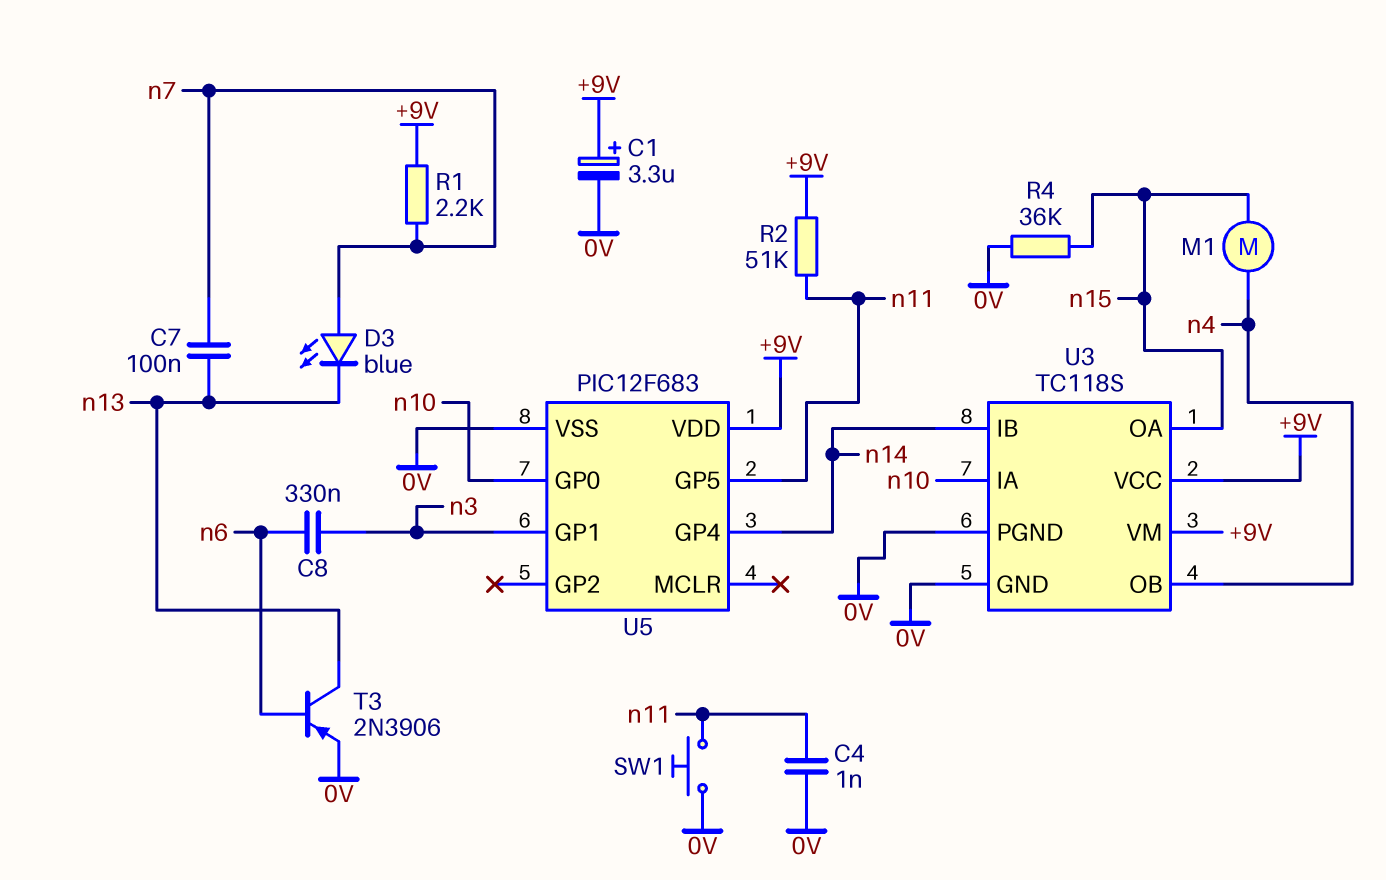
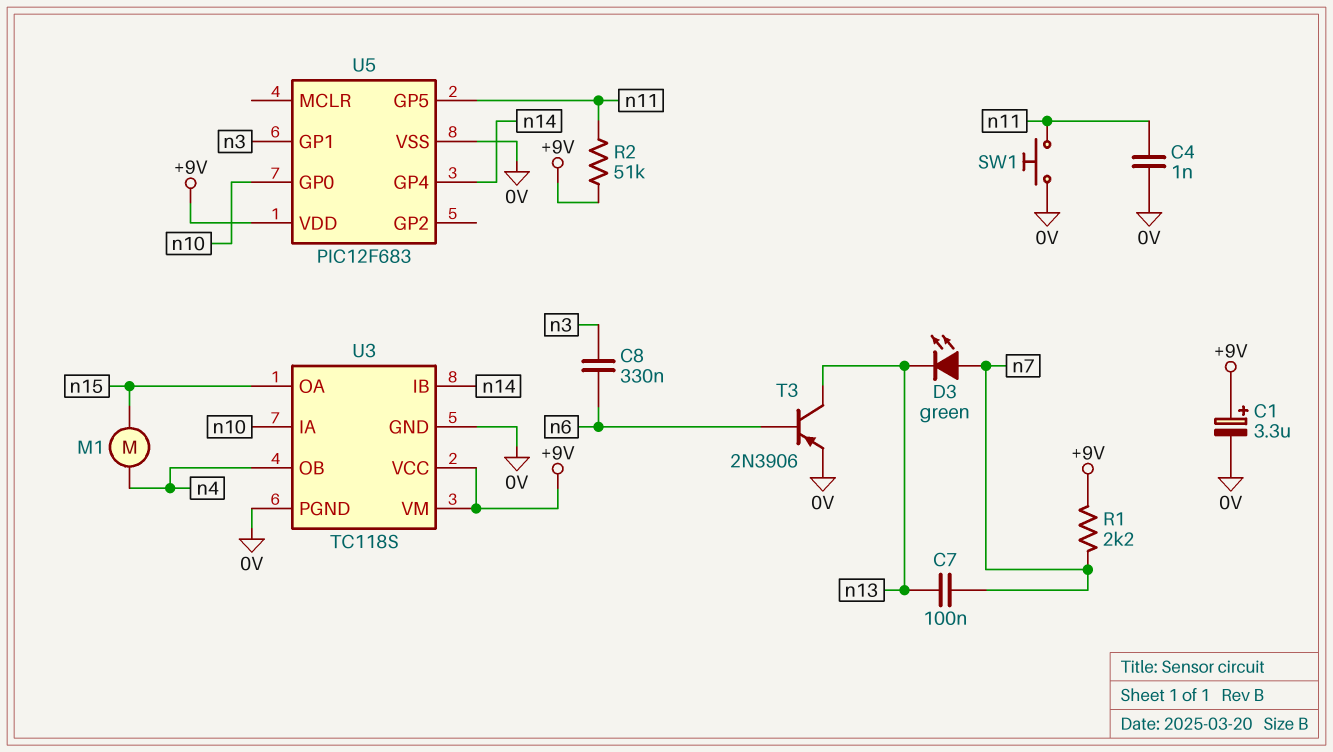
D3: LED blue (A n7, K n13) -> LED green (A n7, K n13)
R4: 36k (0V, n15) -> none

